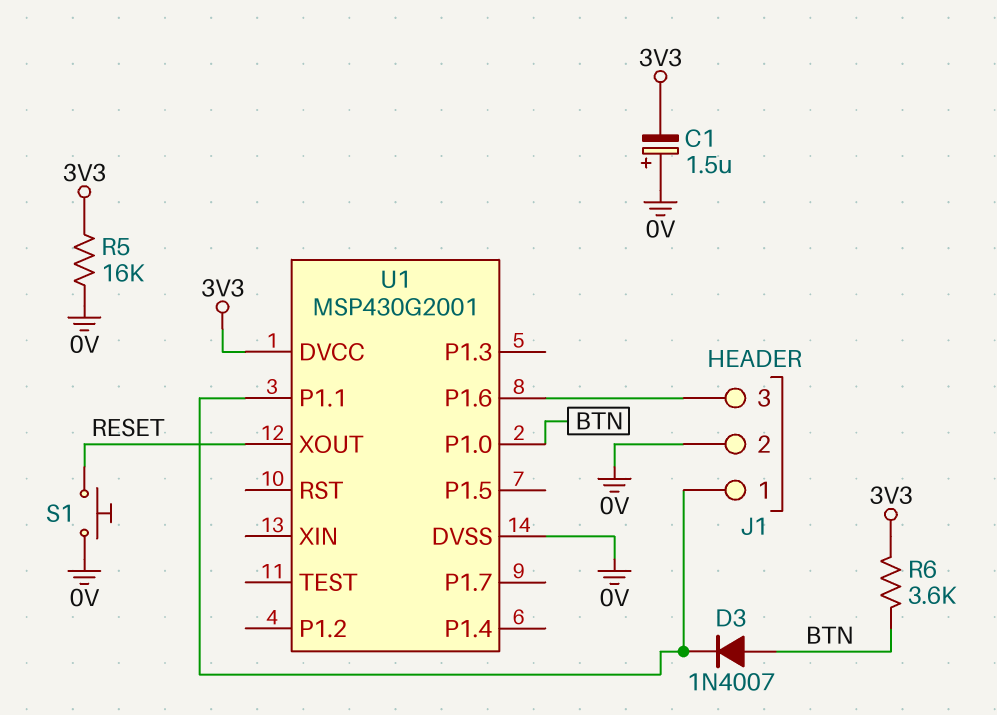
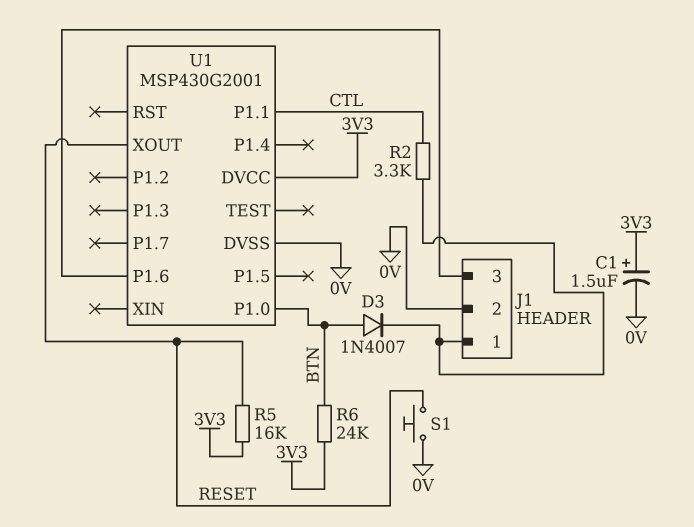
C1: 1.5uF (plus 0V, minus 3V3) -> 1.5uF (plus 3V3, minus 0V)
R2: none -> 3.3k (CTL, J1/1)
R5: 16k (0V, 3V3) -> 16k (3V3, RESET)
R6: 3.6k (3V3, BTN) -> 24k (3V3, BTN)
U1 pin P1.1: J1/1 -> CTL

